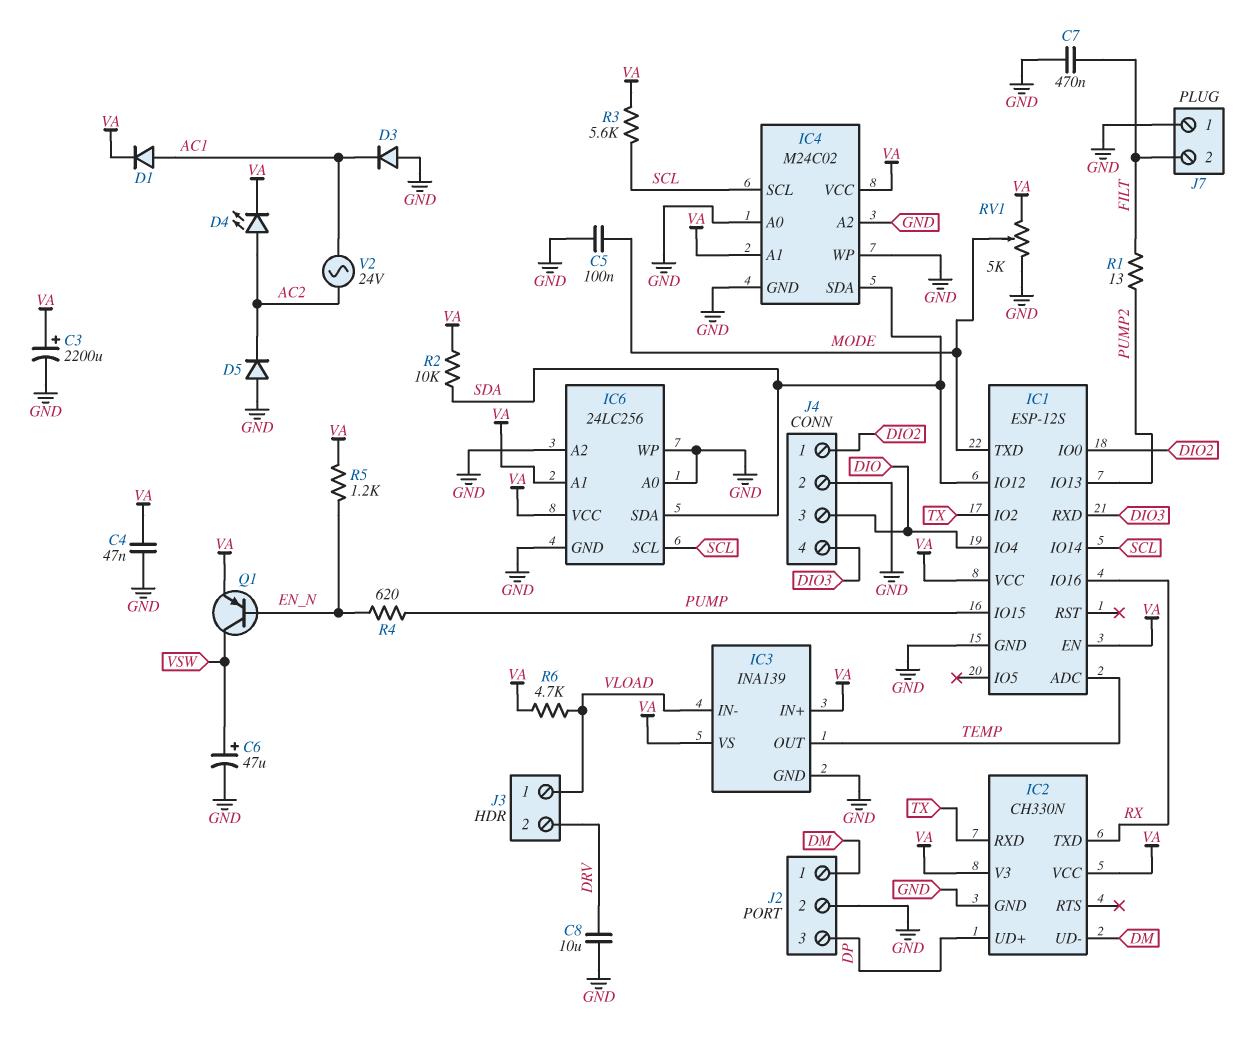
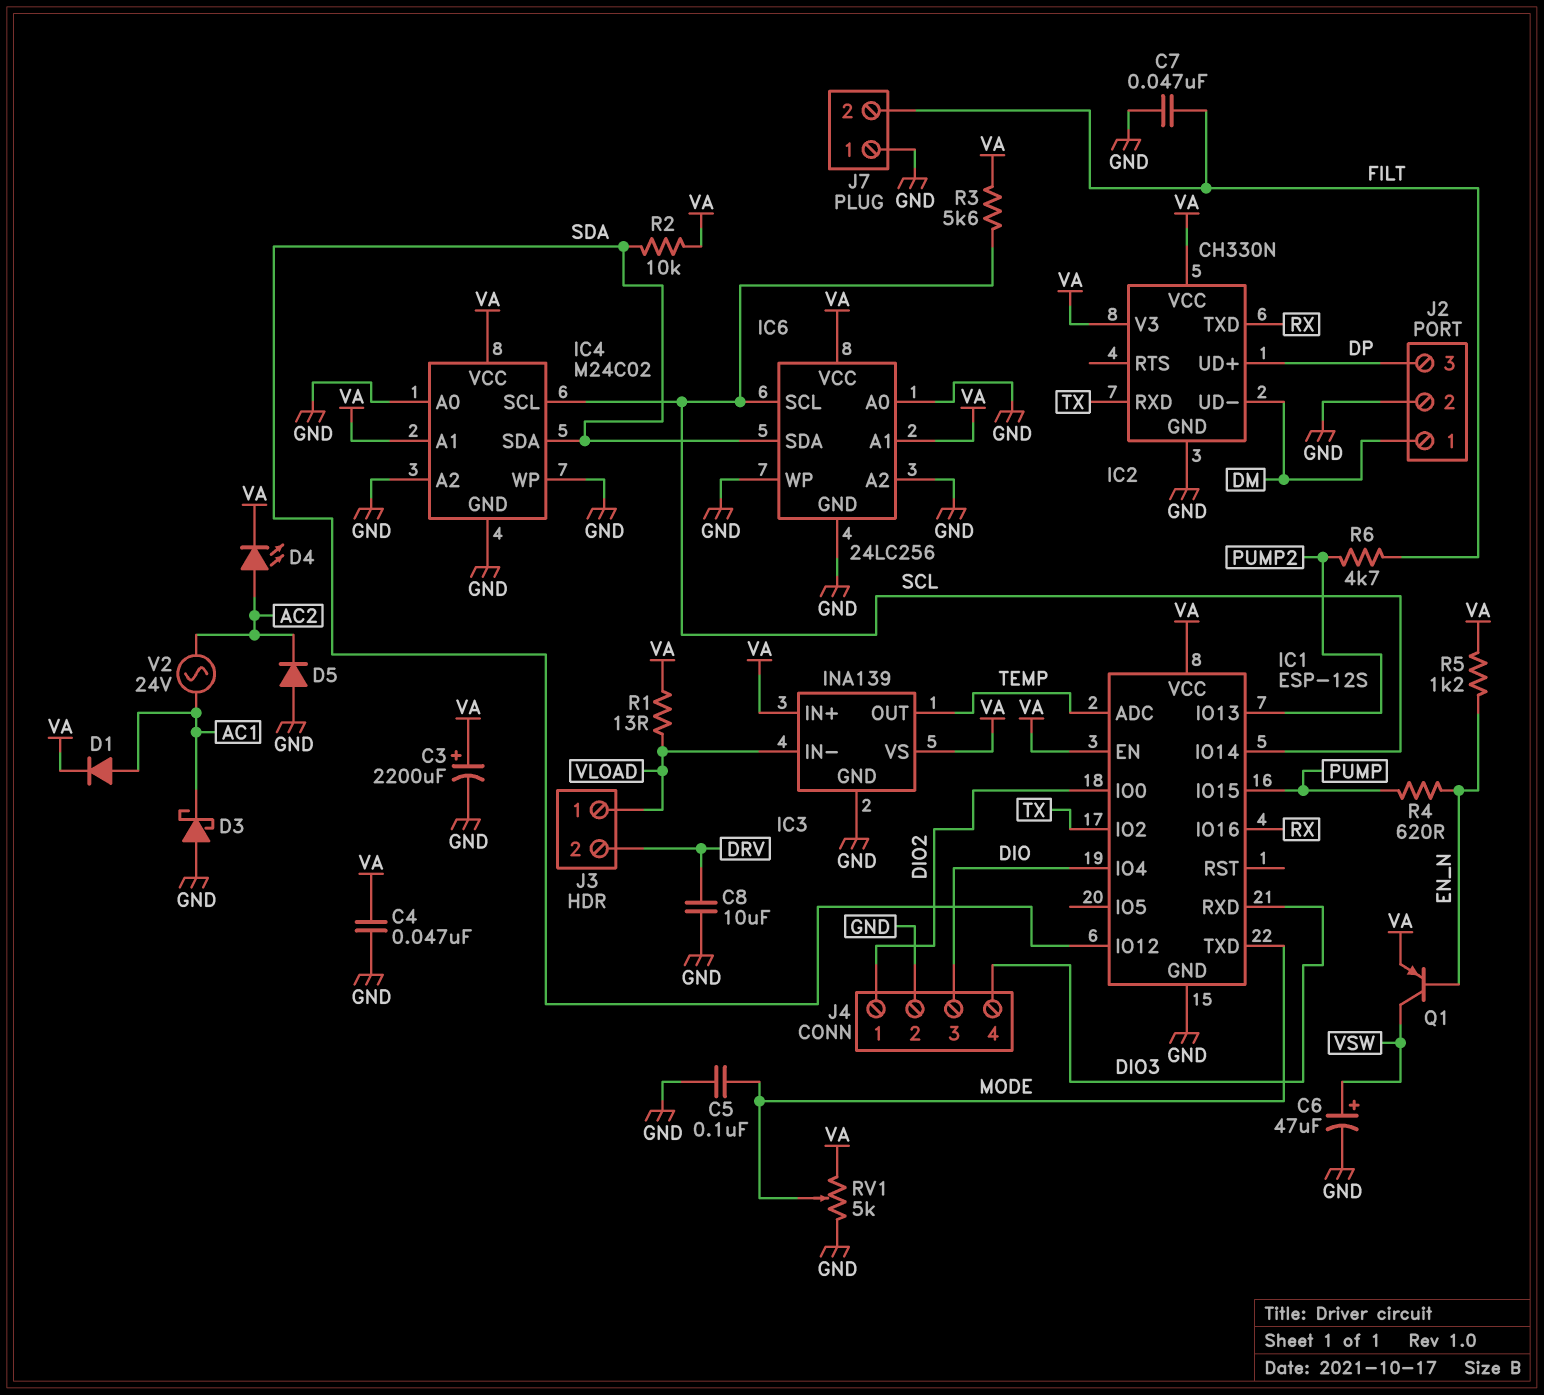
C7: 470nF (FILT, GND) -> 47nF (FILT, GND)
D3: diode (A GND, K AC1) -> schottky (A GND, K AC1)
R1: 13 (FILT, PUMP2) -> 13 (VA, VLOAD)
R6: 4.7k (VA, VLOAD) -> 4.7k (FILT, PUMP2)

